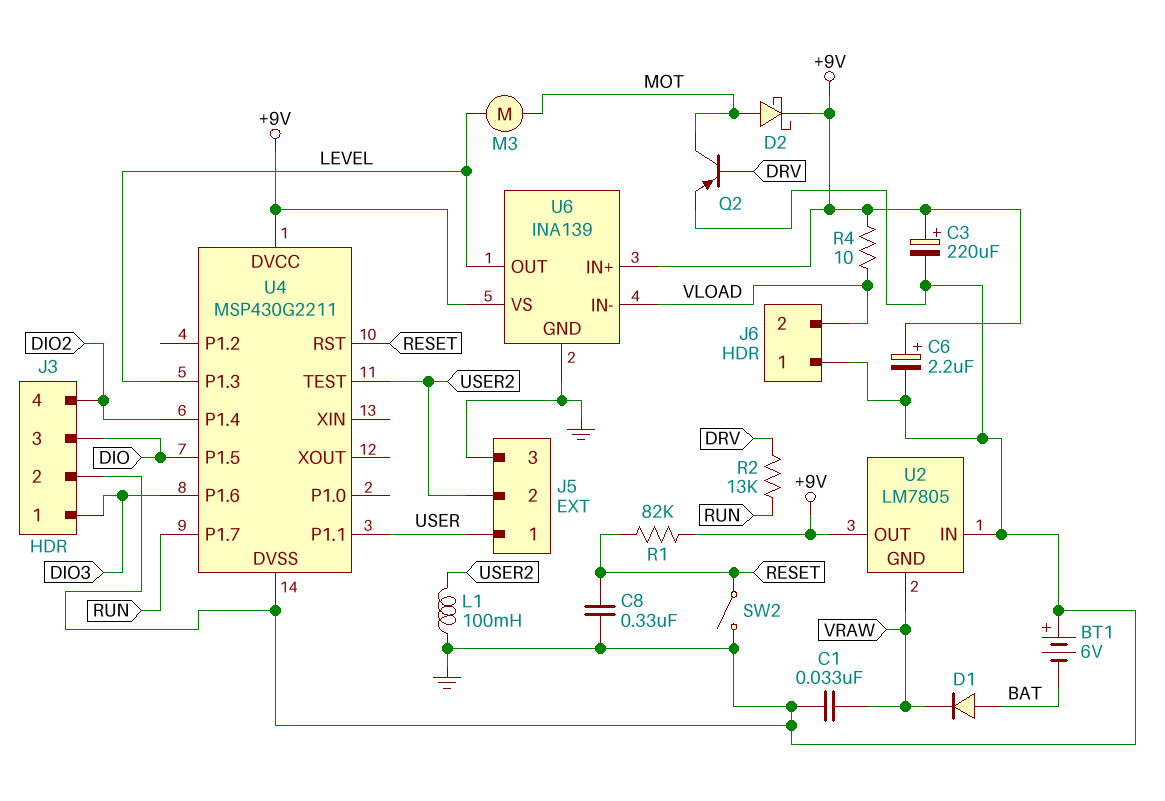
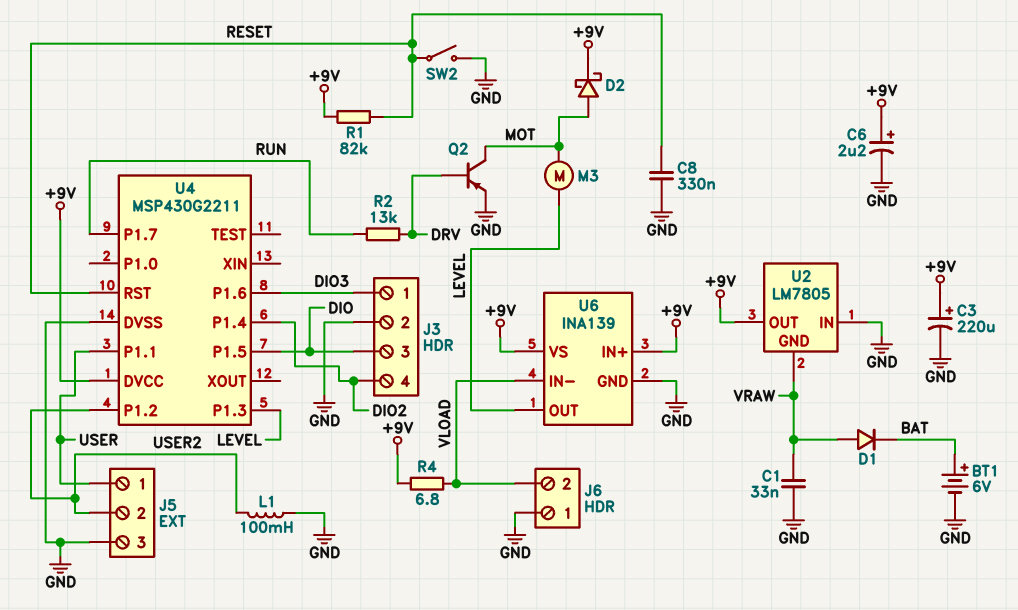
BT1: 6V (plus GND, minus BAT) -> 6V (plus BAT, minus GND)
D1: diode (A BAT, K VRAW) -> diode (A VRAW, K BAT)
R4: 10 (+9V, VLOAD) -> 6.8 (+9V, VLOAD)
U4 pin P1.2: none -> USER2
U4 pin TEST: USER2 -> none

